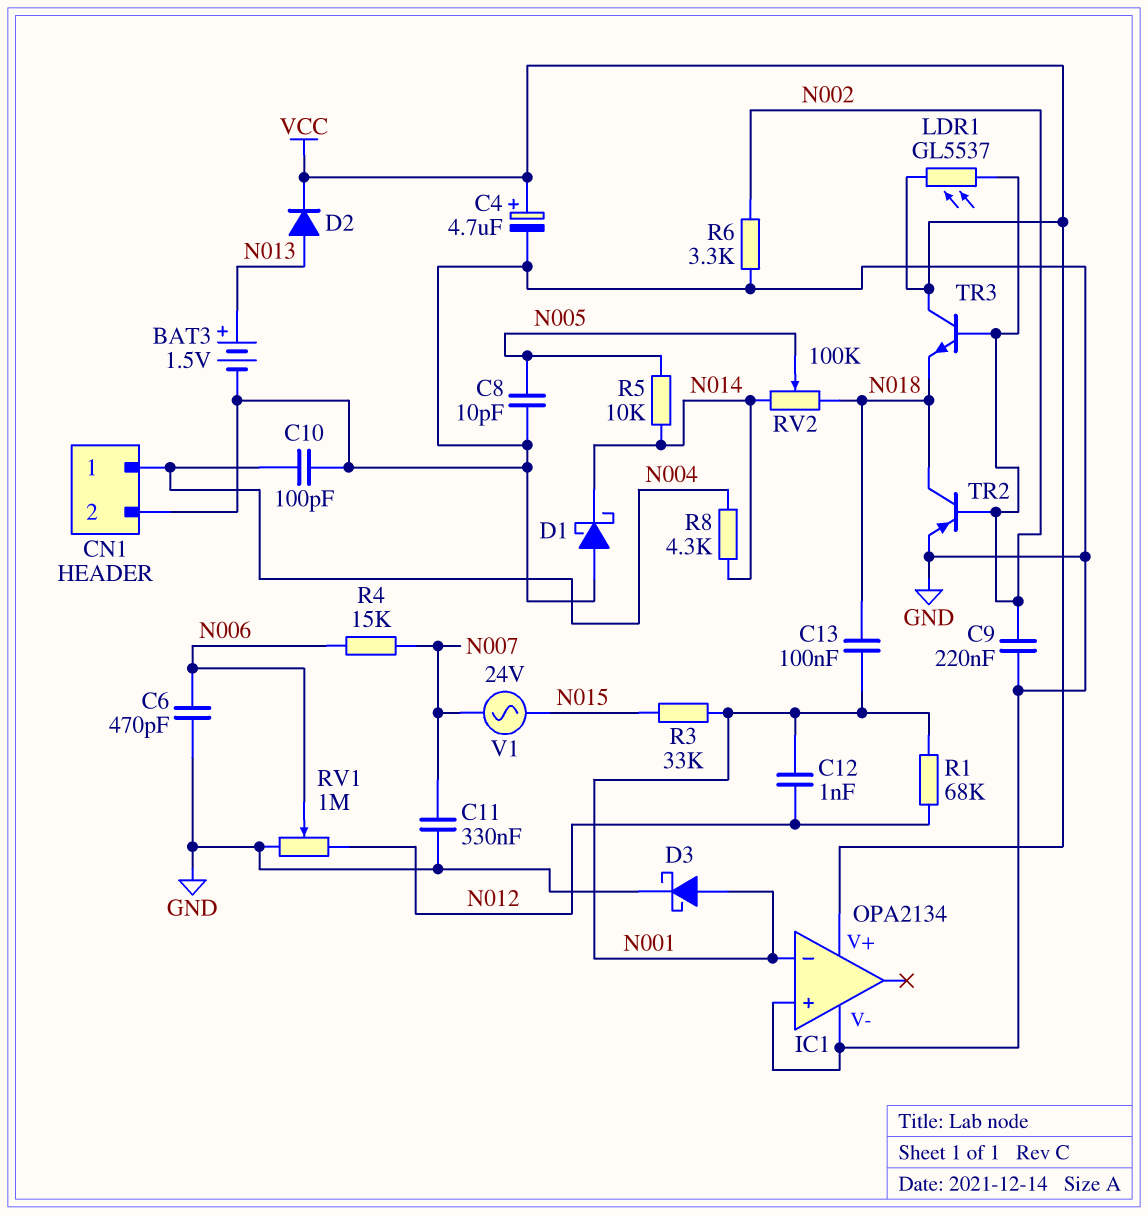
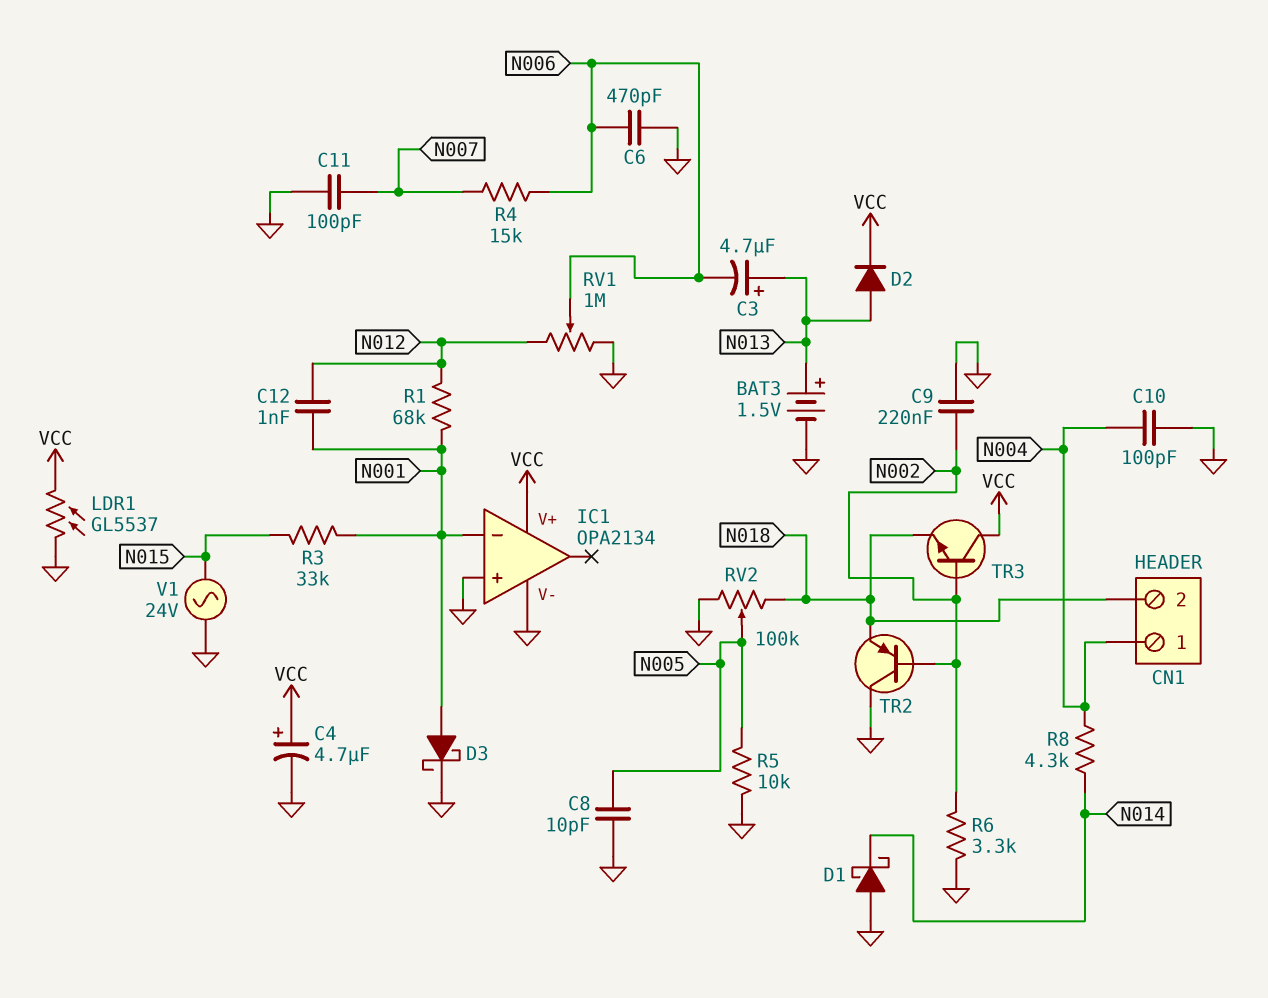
C3: none -> 4.7uF (plus N013, minus N006)
C11: 330nF (GND, N007) -> 100pF (GND, N007)
C13: 100nF (N001, N018) -> none
CN1 pin 2: GND -> N018
LDR1: GL5537 (N002, VCC) -> GL5537 (GND, VCC)
R5: 10k (N005, N014) -> 10k (GND, N005)
RV2: 100k (N014, N018, wiper N005) -> 100k (GND, N018, wiper N005)
TR2: PNP (B N002, C N018, E GND) -> PNP (B N002, C GND, E N018)
V1: AC 24V (N007, N015) -> AC 24V (GND, N015)

